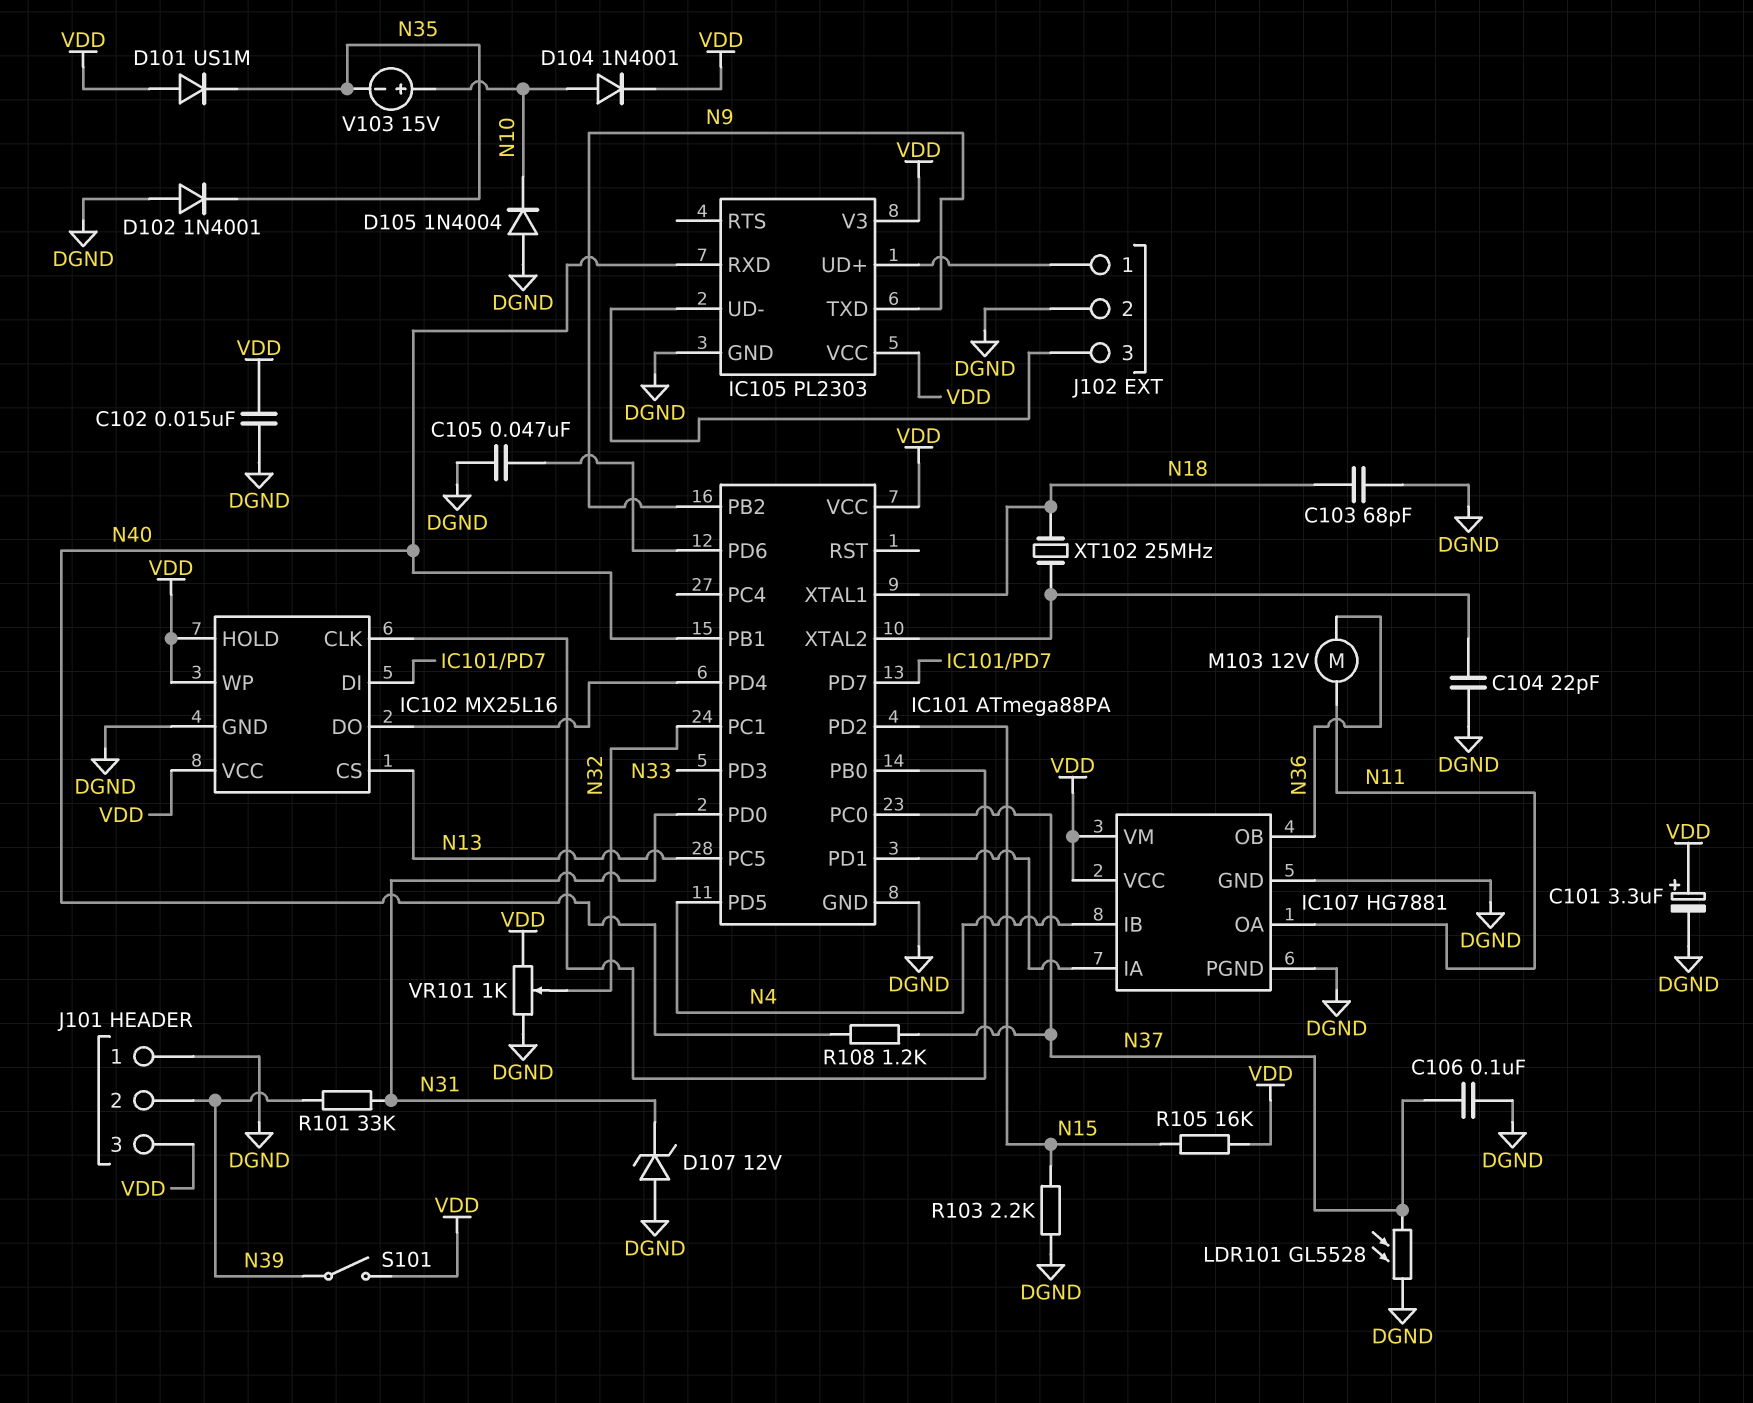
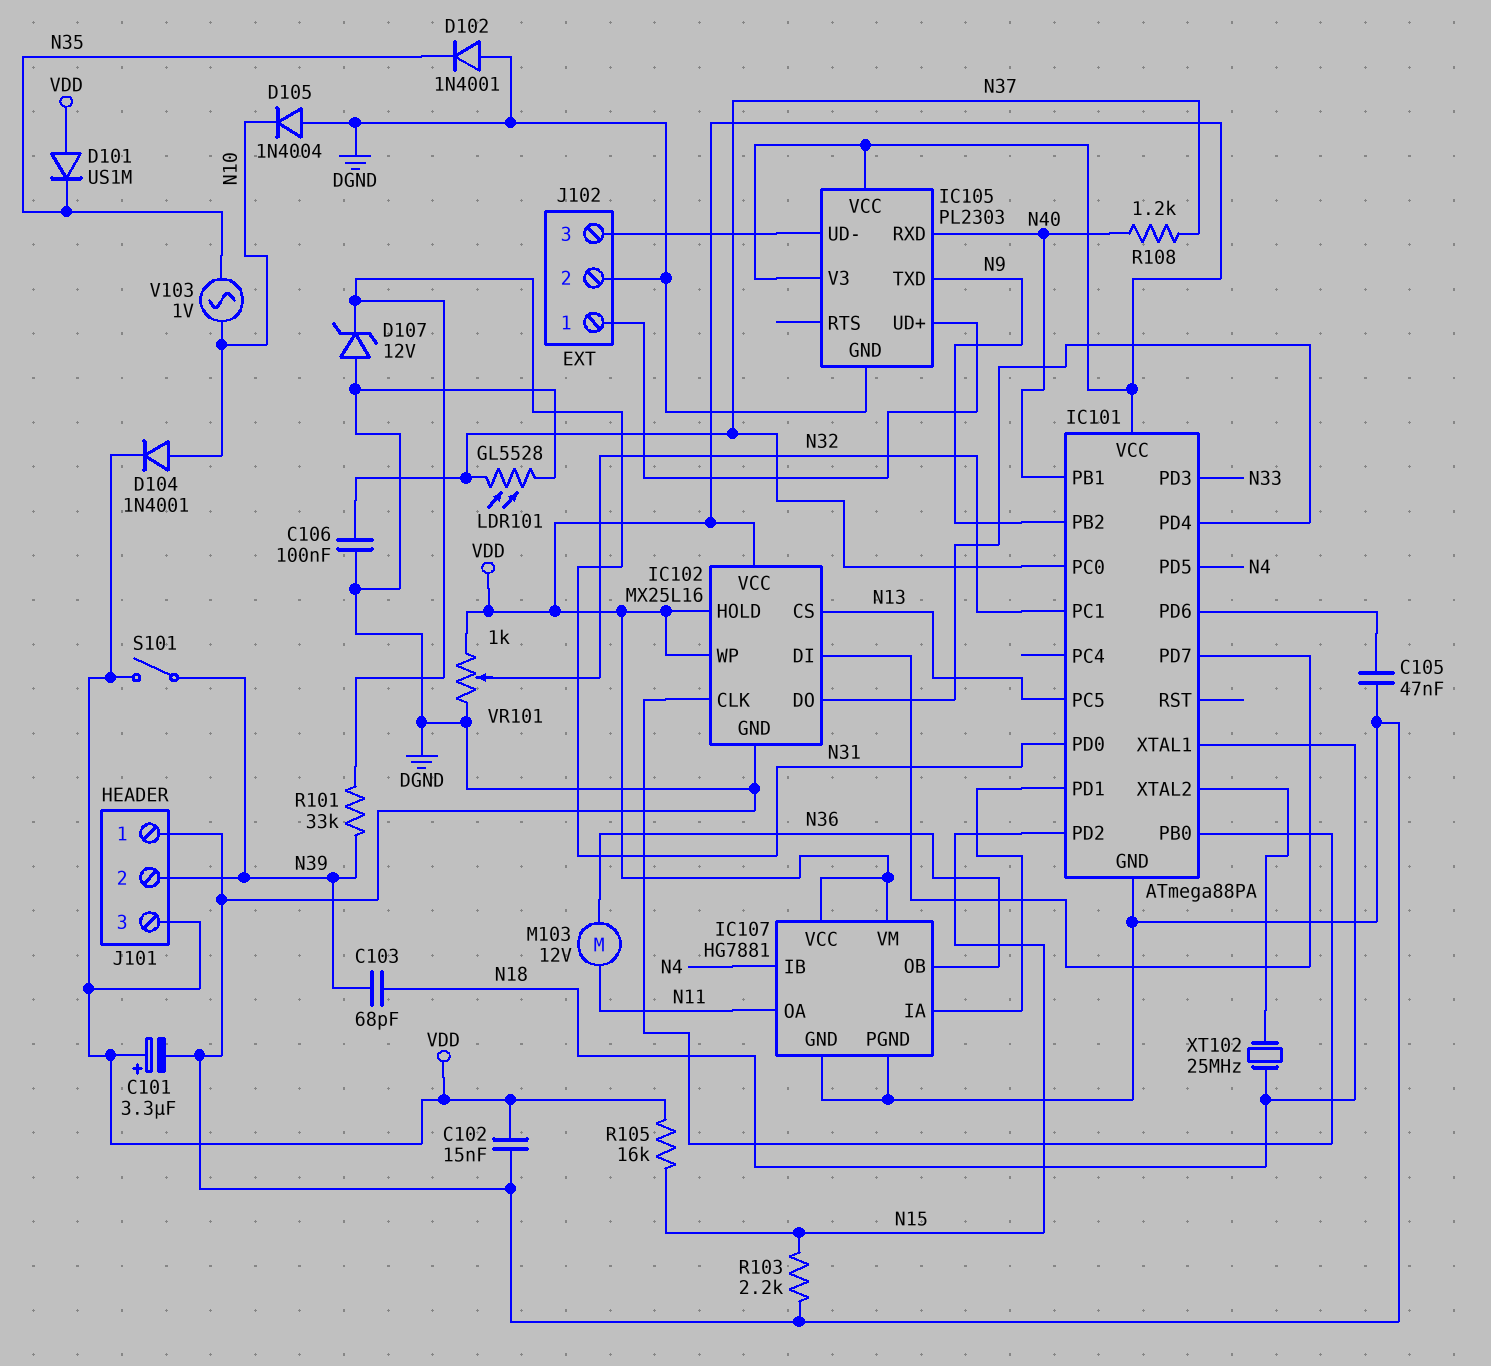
C103: 68pF (DGND, N18) -> 68pF (N18, N39)
C104: 22pF (DGND, IC101/XTAL2) -> none
V103: 15V (plus N10, minus N35) -> AC 1V (N10, N35)

